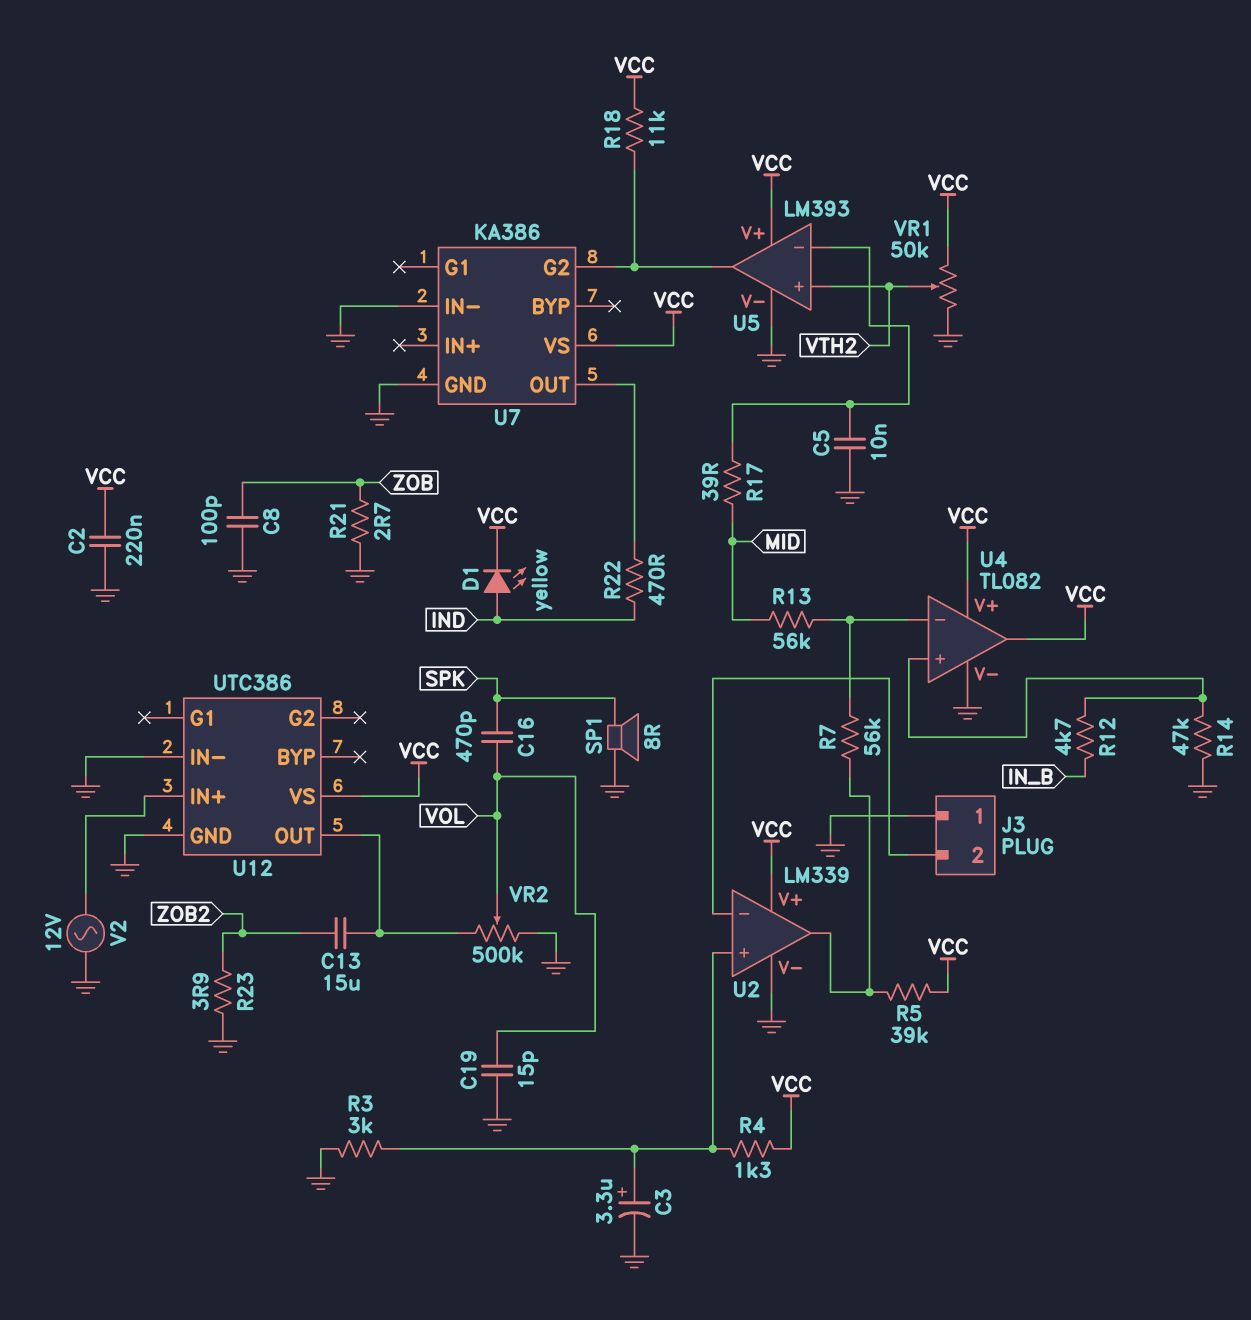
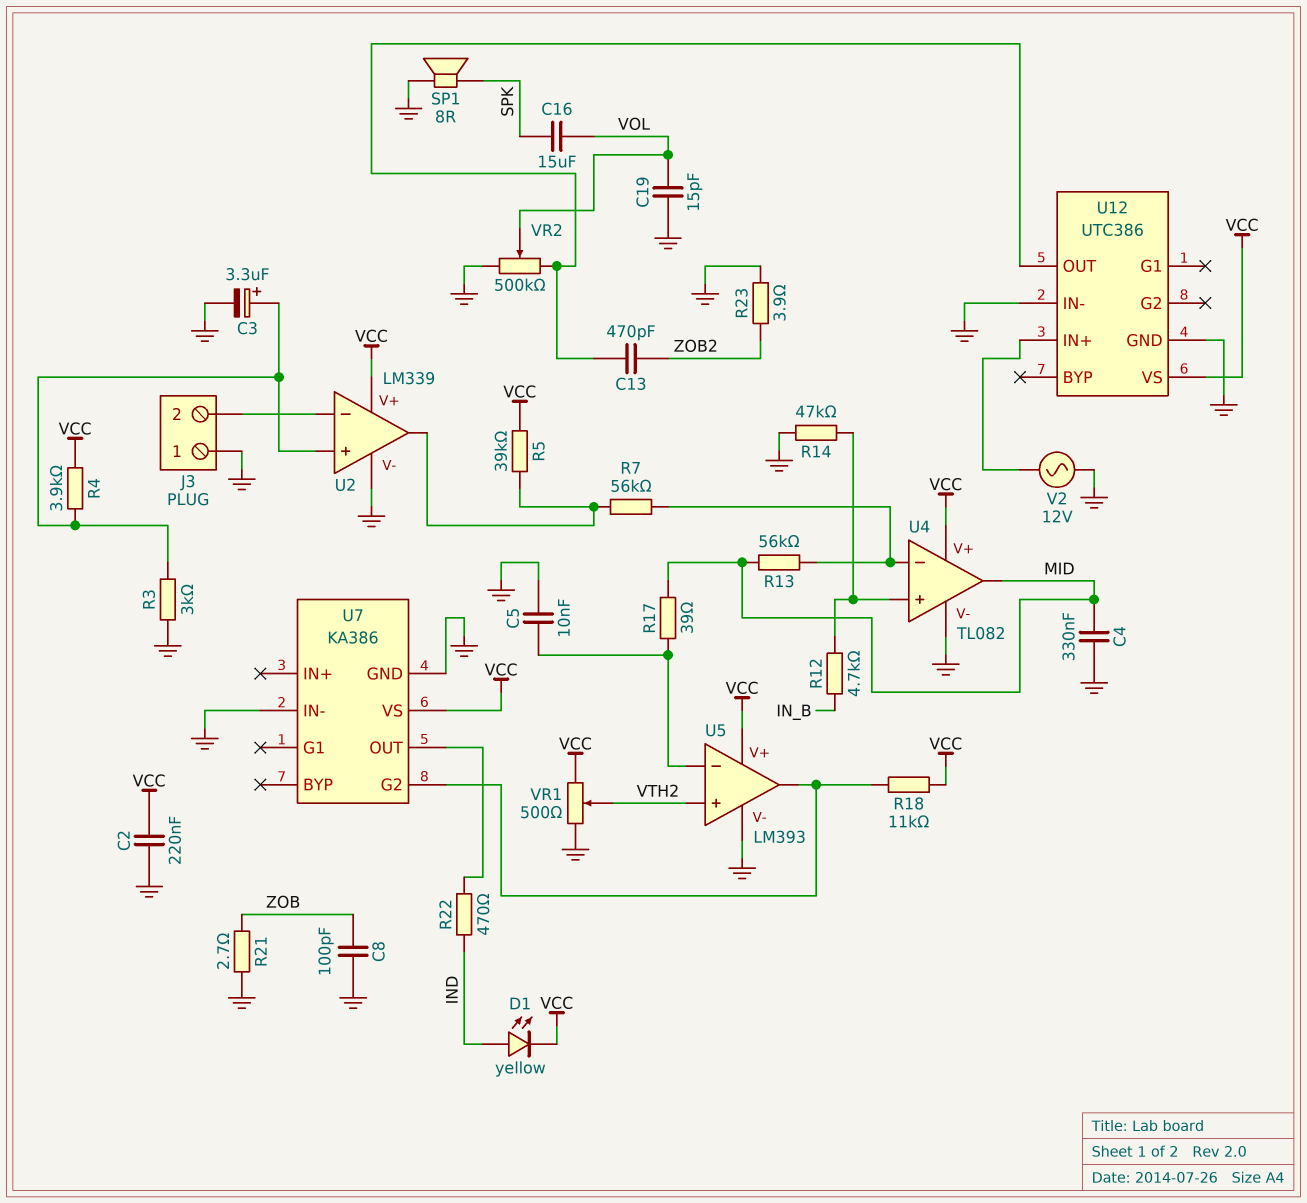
C4: none -> 330nF (GND, MID)
C13: 15uF (U12/OUT, ZOB2) -> 470pF (U12/OUT, ZOB2)
C16: 470pF (SPK, VOL) -> 15uF (SPK, VOL)
R4: 1.3k (U2/in+, VCC) -> 3.9k (U2/in+, VCC)
U4 pin out: VCC -> MID
VR1: 50k (GND, VCC, wiper VTH2) -> 500 (GND, VCC, wiper VTH2)

